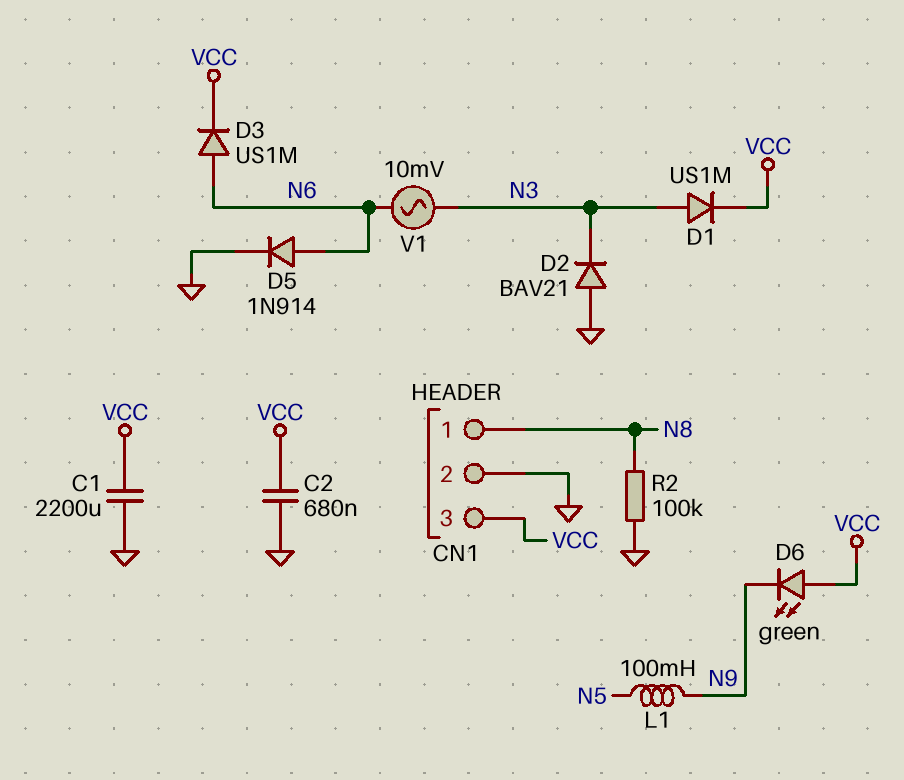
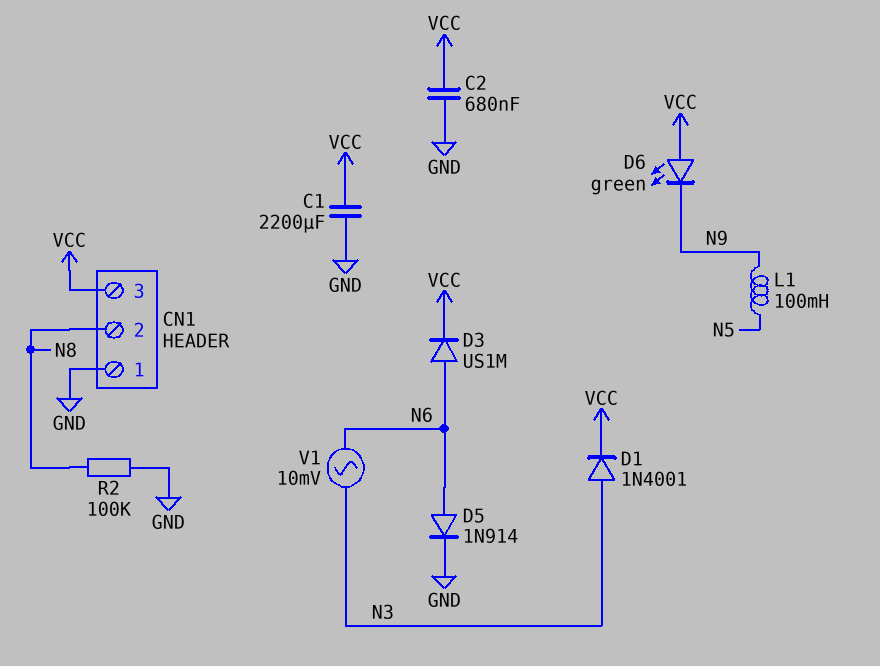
CN1 pin 1: N8 -> GND
CN1 pin 2: GND -> N8
D1: diode US1M (A N3, K VCC) -> diode 1N4001 (A N3, K VCC)
D2: diode BAV21 (A GND, K N3) -> none

